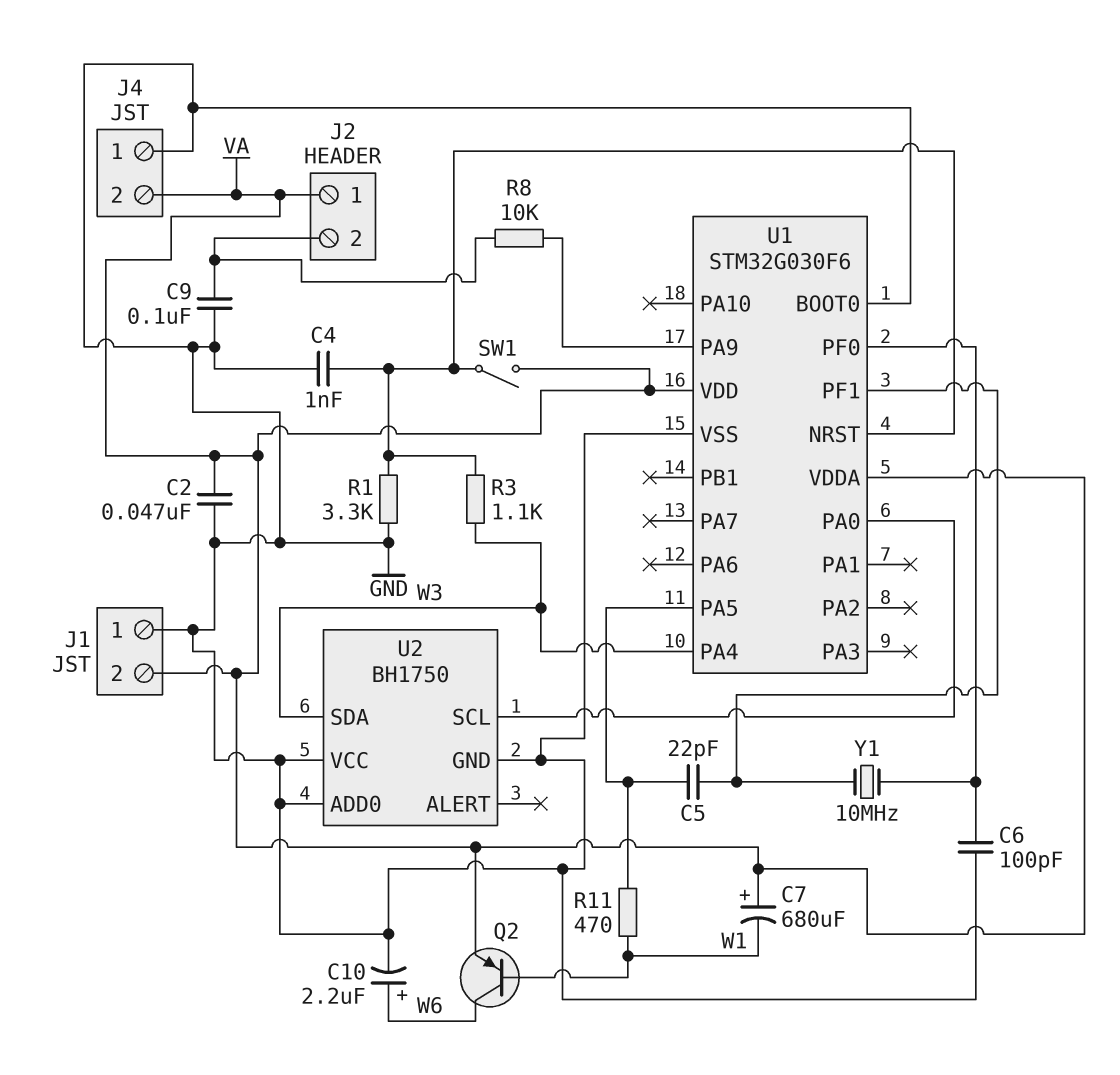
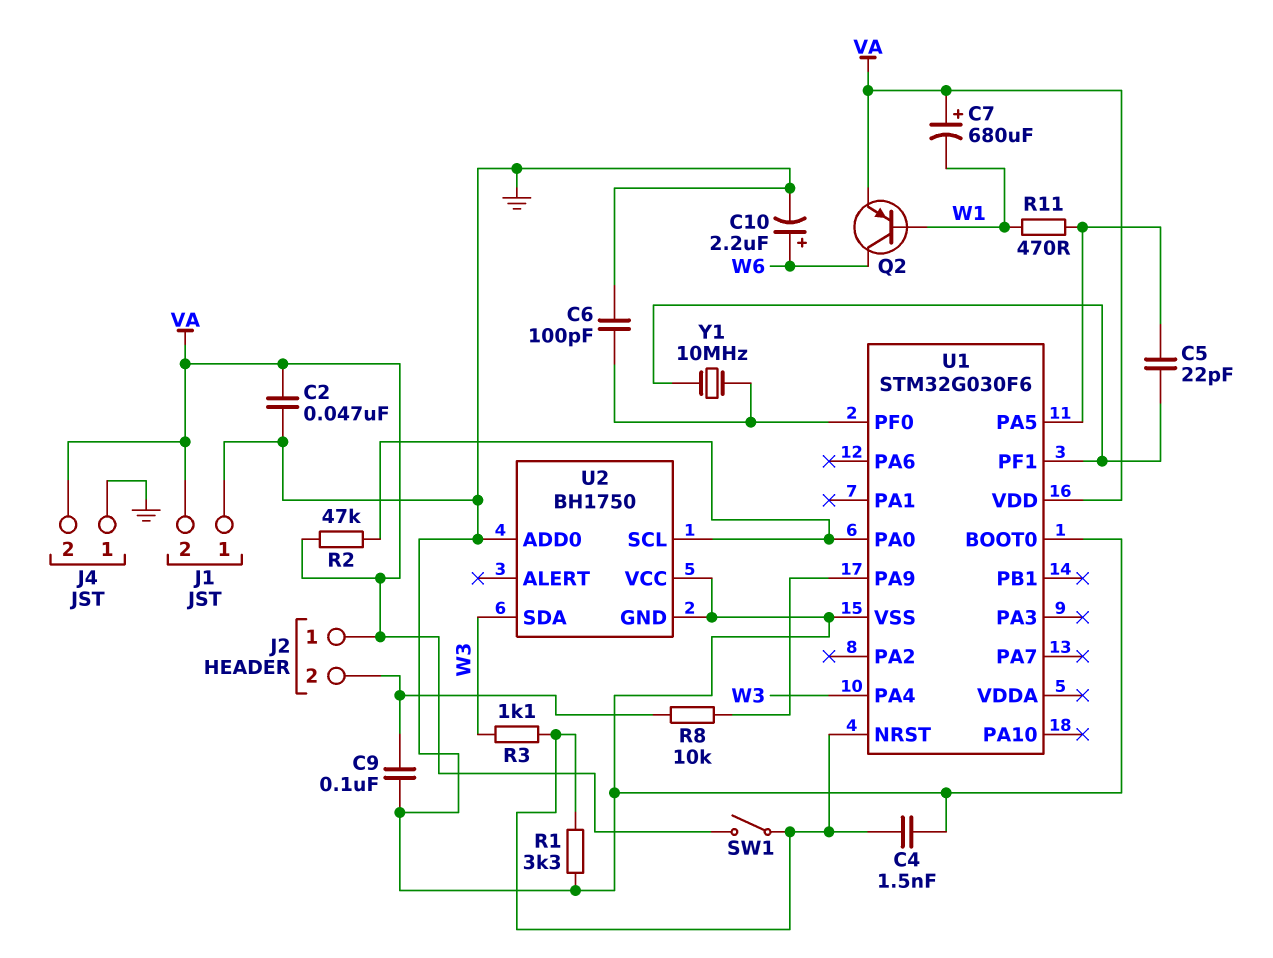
C4: 1nF (GND, U1/NRST) -> 1.5nF (GND, U1/NRST)
R2: none -> 47k (U1/PA0, VA)
U1 pin VDDA: VA -> none

